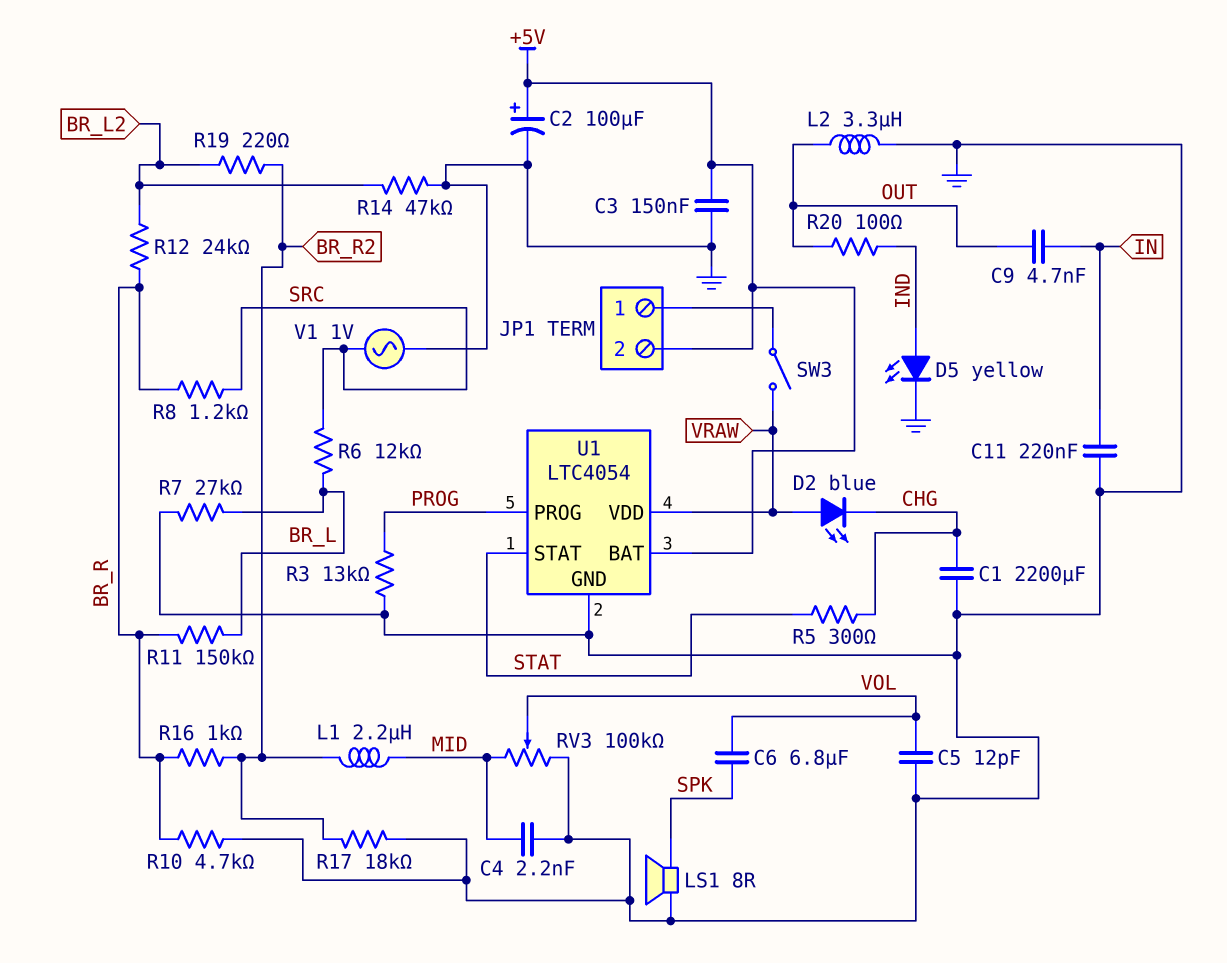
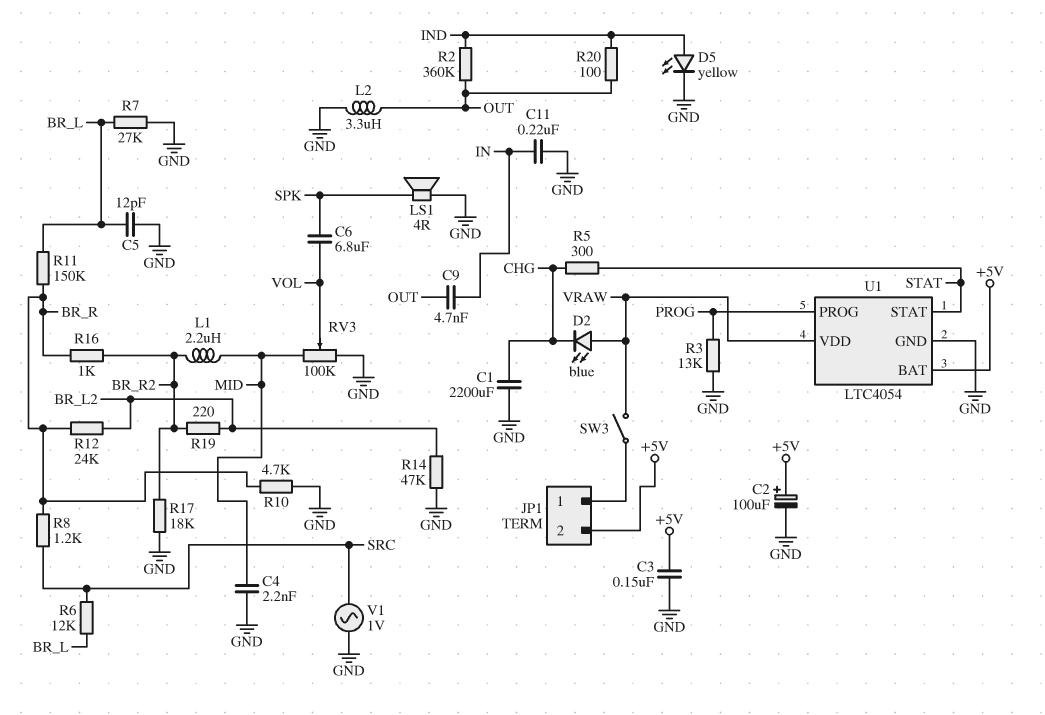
C5: 12pF (GND, VOL) -> 12pF (BR_L, GND)
LS1: speaker 8R (GND, SPK) -> speaker 4R (GND, SPK)
R2: none -> 360k (IND, OUT)

